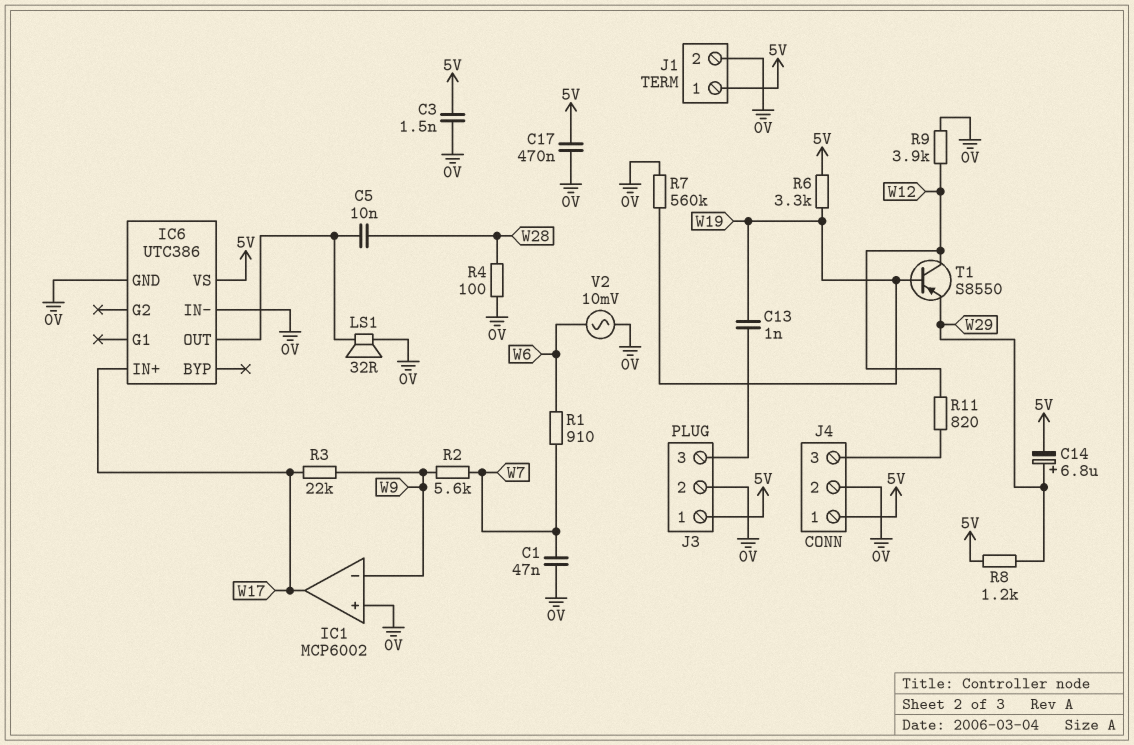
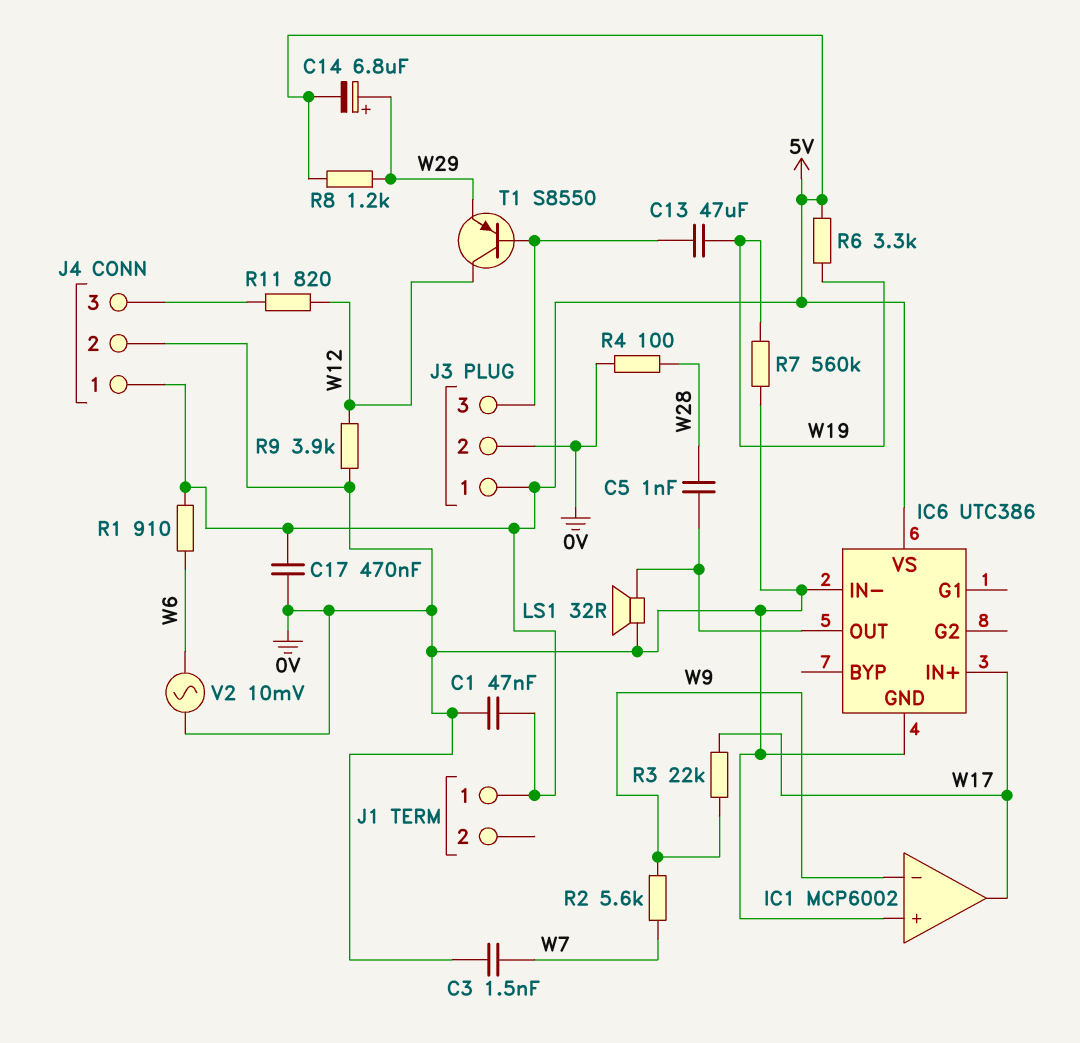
C1: 47nF (0V, W7) -> 47nF (0V, 5V)
C3: 1.5nF (0V, 5V) -> 1.5nF (0V, W7)
C5: 10nF (IC6/OUT, W28) -> 1nF (IC6/OUT, W28)
C13: 1nF (J3/3, W19) -> 47uF (J3/3, W19)
J1 pin 2: 0V -> none
R1: 910 (W6, W7) -> 910 (5V, W6)
T1: PNP S8550 (B W19, C W12, E W29) -> PNP S8550 (B J3/3, C W12, E W29)

